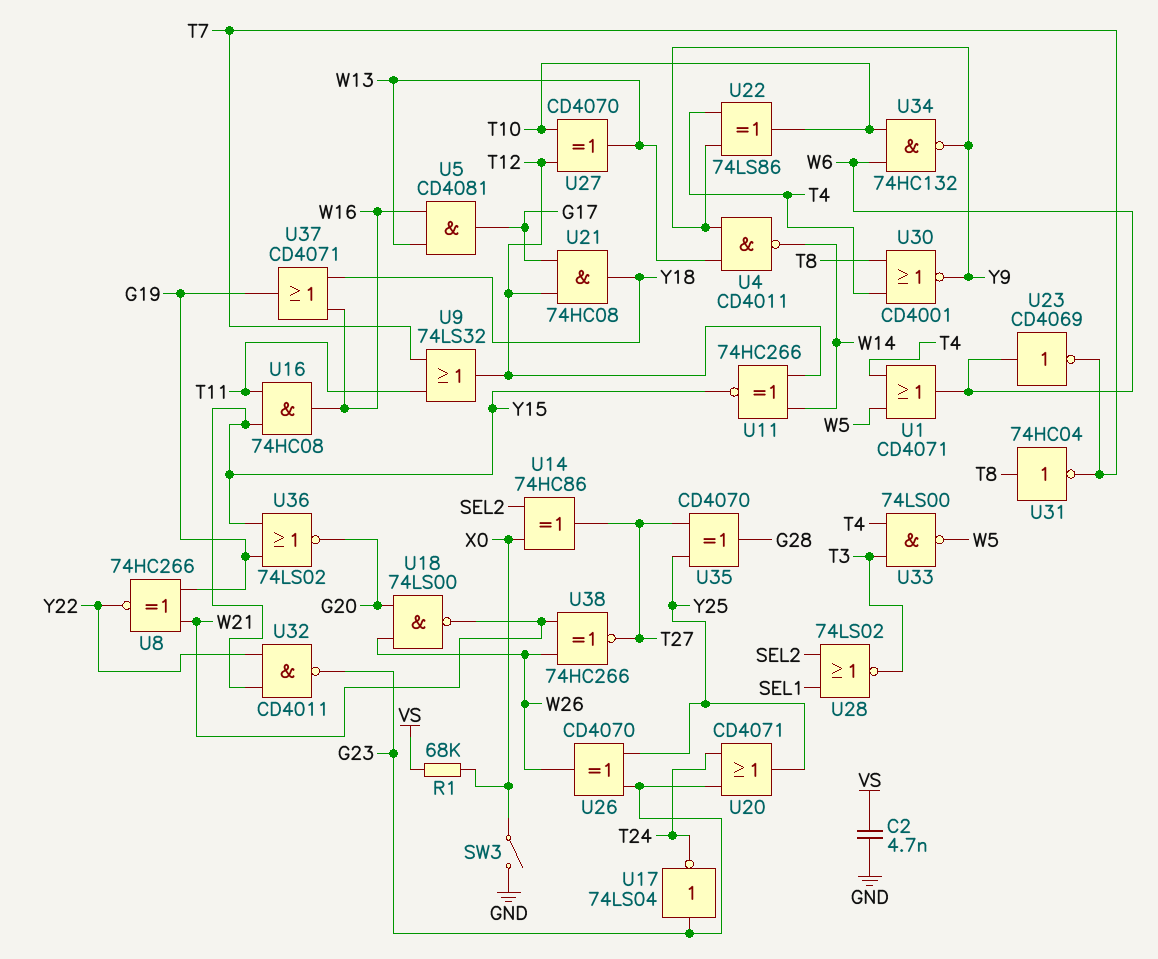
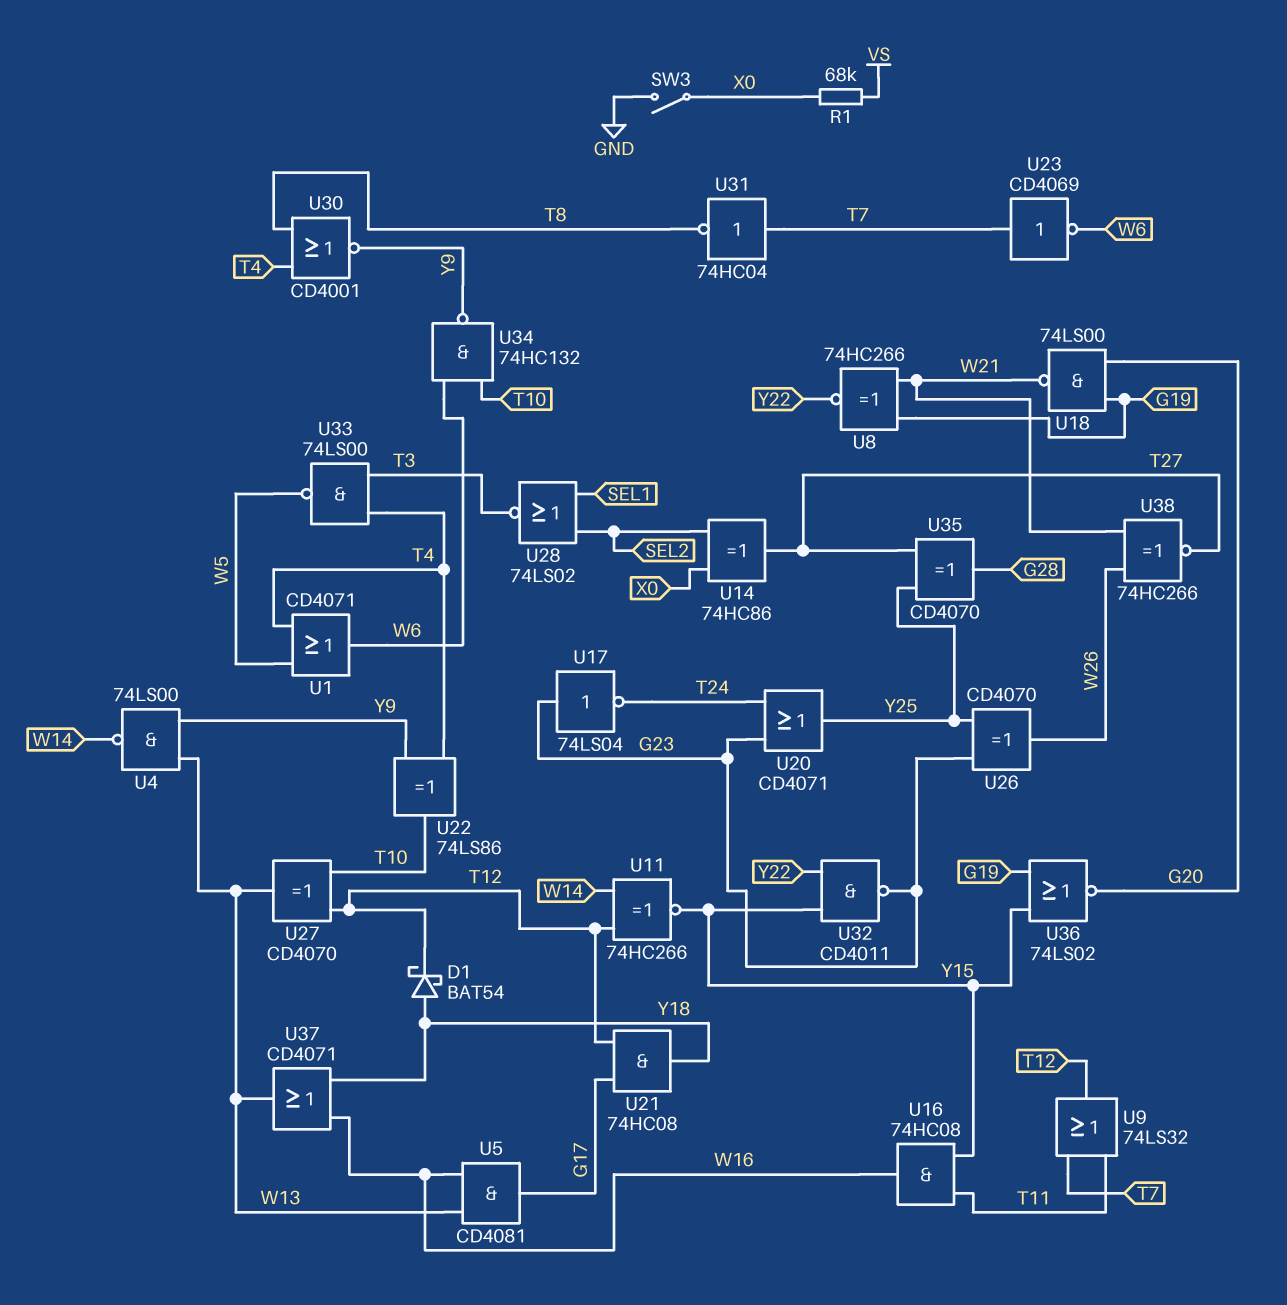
C2: 4.7nF (GND, VS) -> none
D1: none -> schottky BAT54 (A Y18, K T12)
U4: NAND CD4011 (in W13, in Y9, out W14) -> NAND 74LS00 (in W13, in Y9, out W14)
U18: NAND 74LS00 (in G20, in W26, out W21) -> NAND 74LS00 (in G19, in G20, out W21)
U23: NOT CD4069 (in W6, out T7) -> NOT CD4069 (in T7, out W6)
U31: NOT 74HC04 (in T8, out T7) -> NOT 74HC04 (in T7, out T8)
U37: OR CD4071 (in W16, in Y18, out G19) -> OR CD4071 (in W16, in Y18, out W13)

